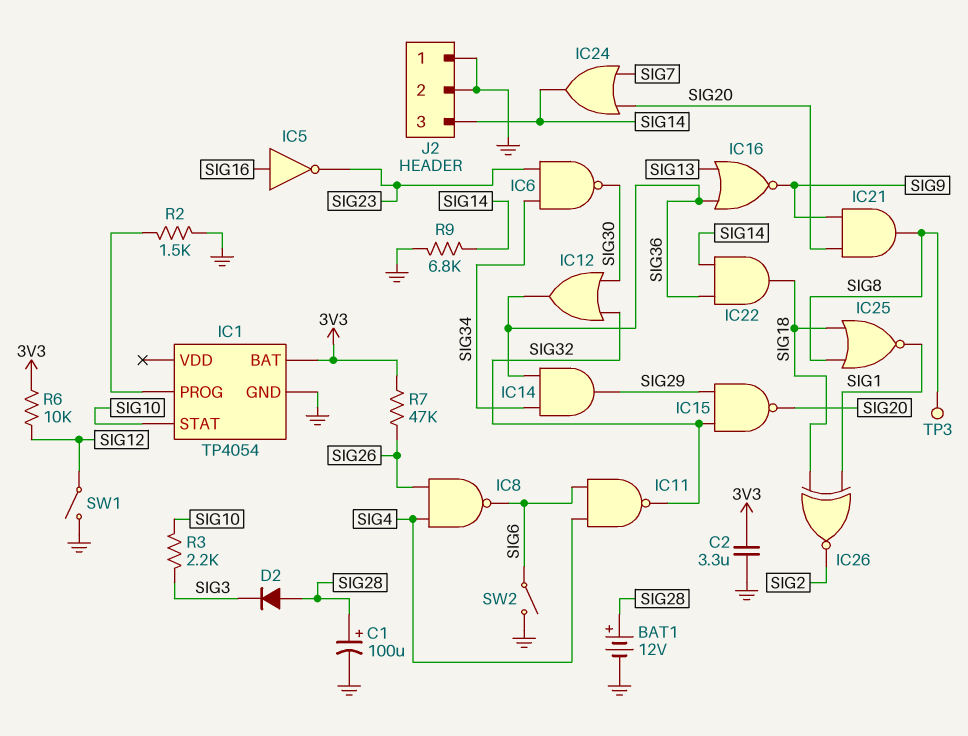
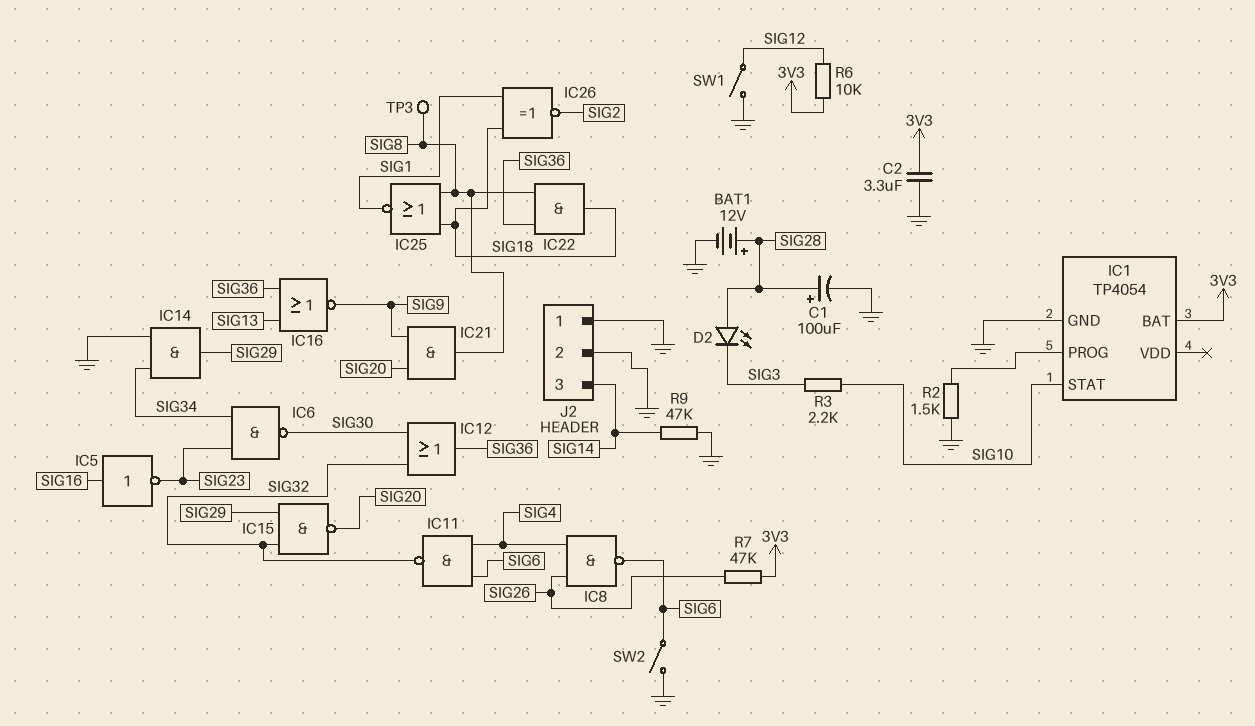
D2: diode (A SIG28, K SIG3) -> LED (A SIG28, K SIG3)
IC14: AND (in SIG34, in SIG36, out SIG29) -> AND (in GND, in SIG34, out SIG29)
IC22: AND (in SIG14, in SIG36, out SIG18) -> AND (in SIG8, in SIG36, out SIG18)
IC24: OR (in SIG7, in SIG20, out SIG14) -> none
R9: 6.8k (GND, SIG14) -> 47k (GND, SIG14)

